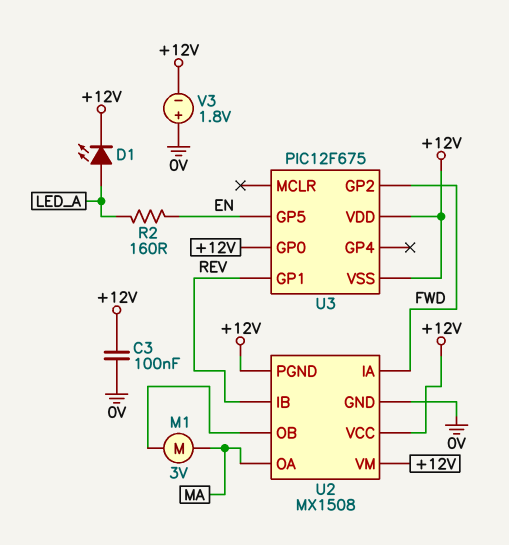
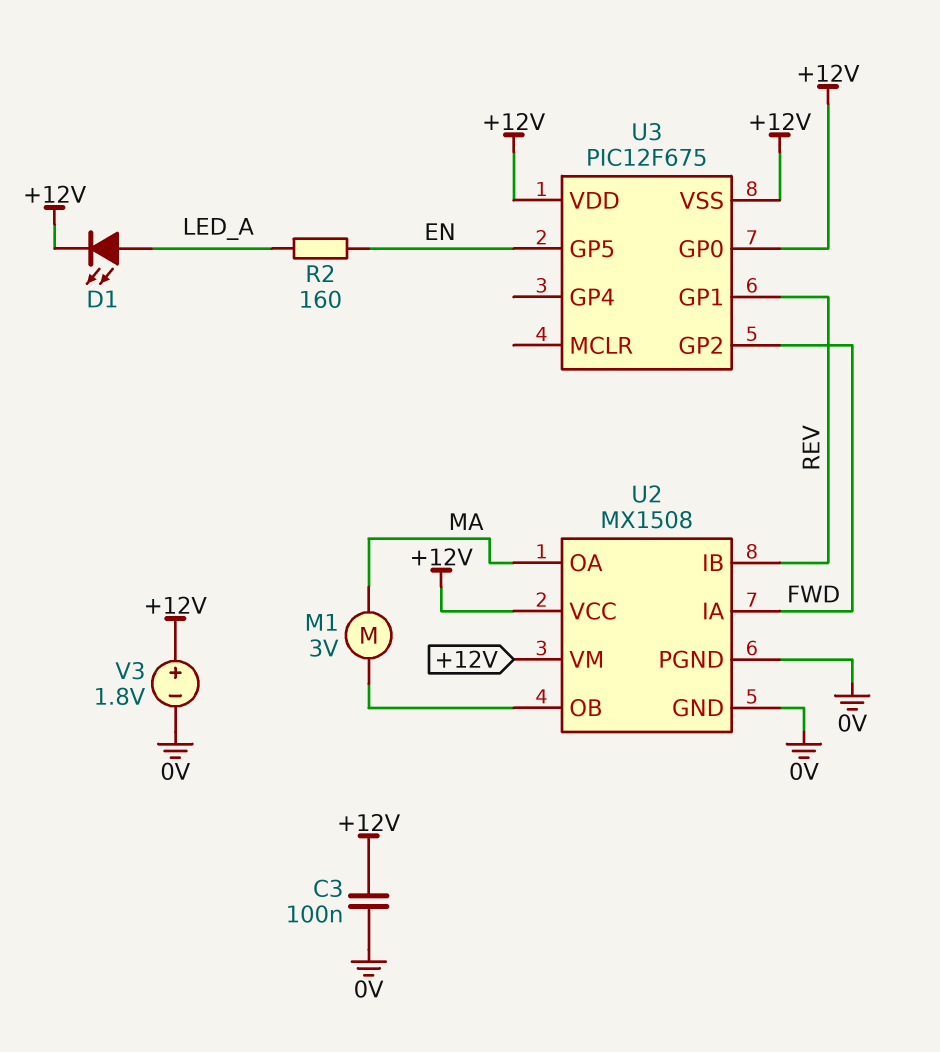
U2 pin PGND: +12V -> 0V
V3: 1.8V (plus 0V, minus +12V) -> 1.8V (plus +12V, minus 0V)

